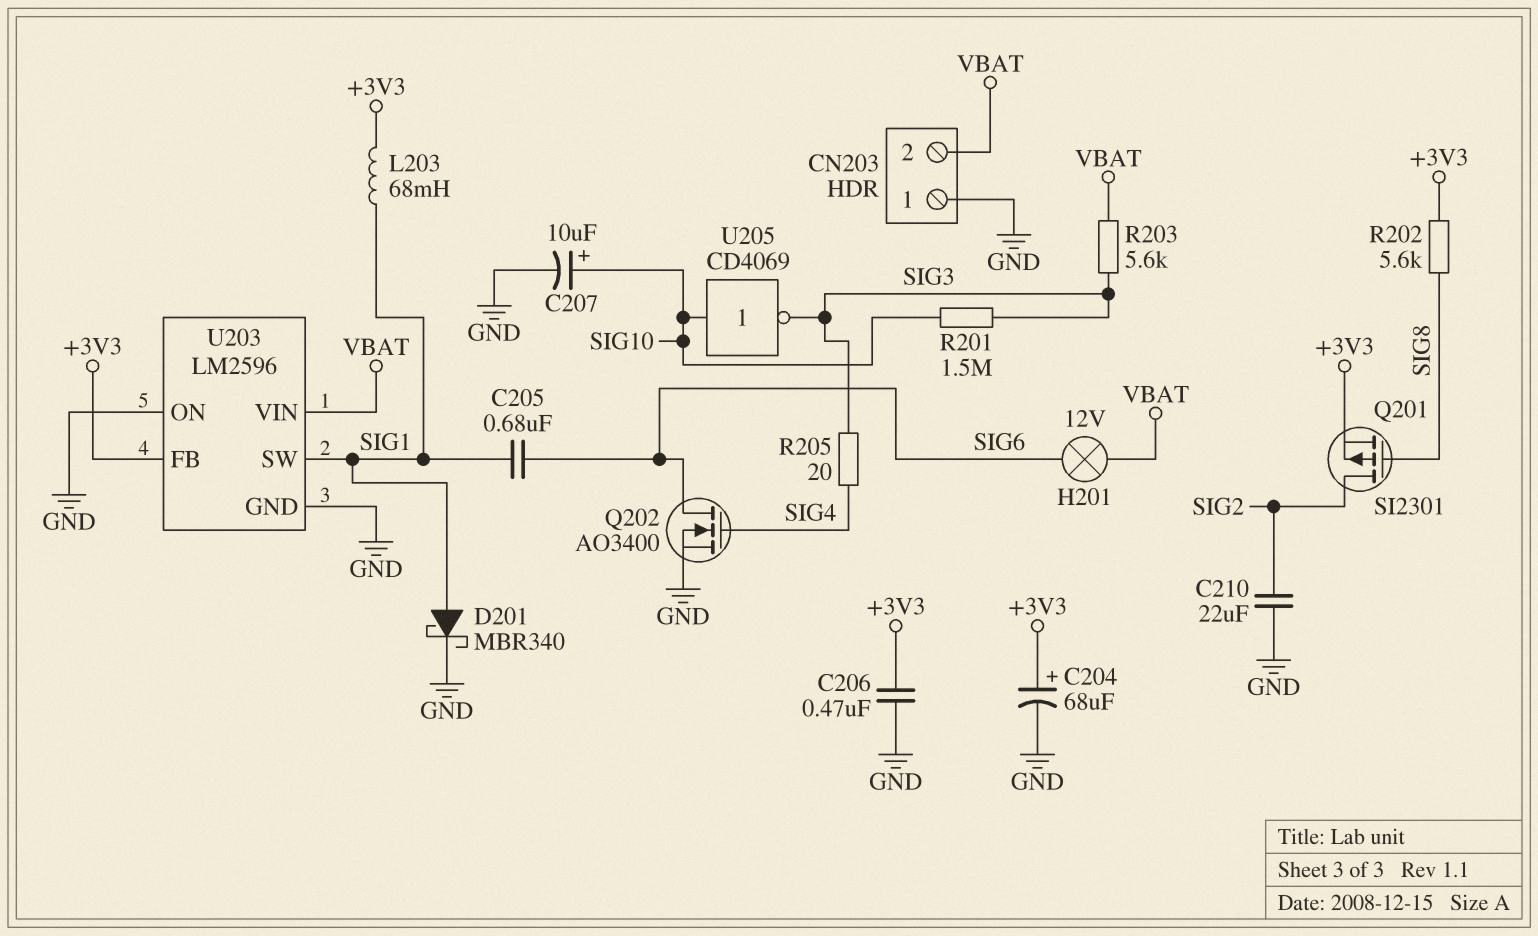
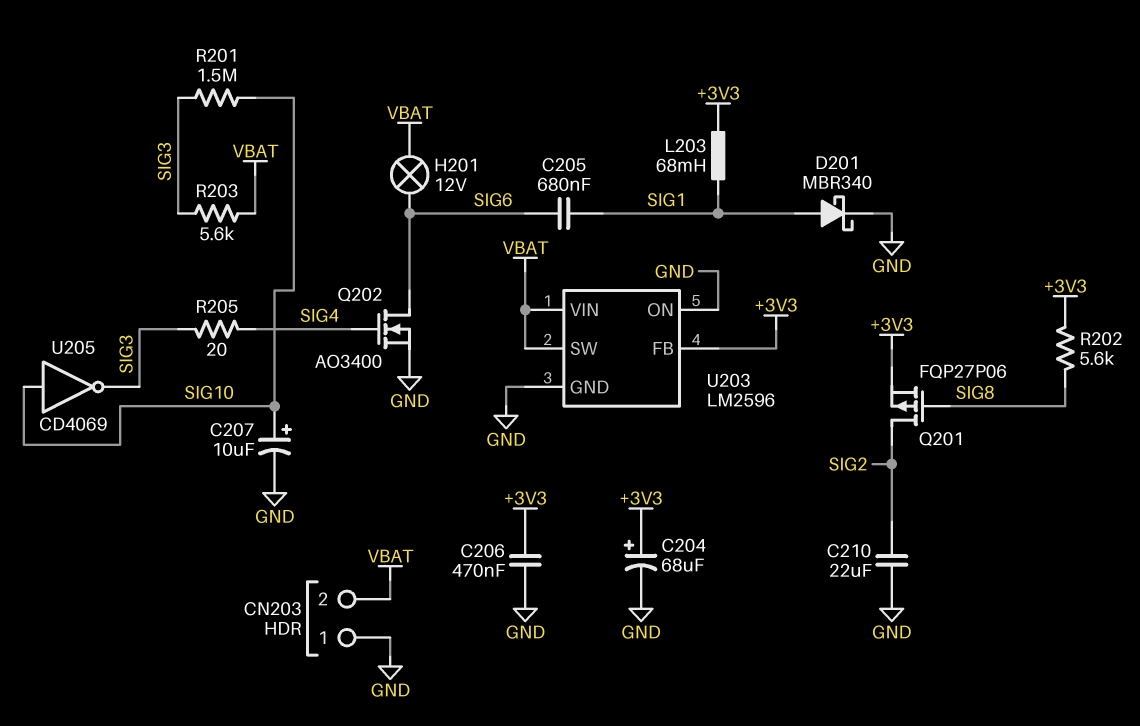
Q201: PMOS SI2301 (G SIG8, D SIG2, S +3V3) -> PMOS FQP27P06 (G SIG8, D SIG2, S +3V3)
U203 pin SW: SIG1 -> VBAT

